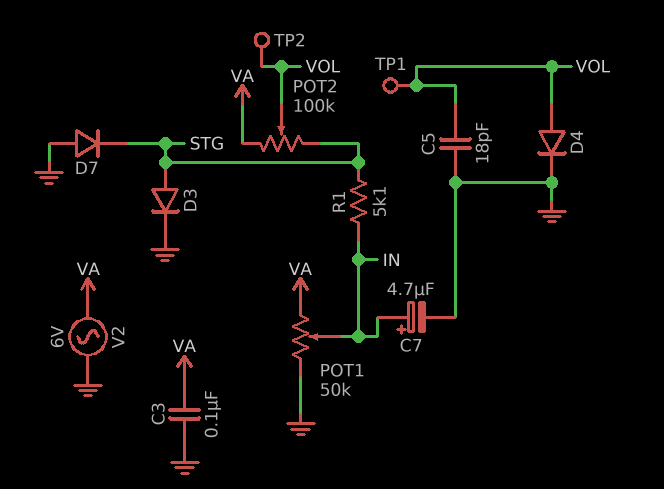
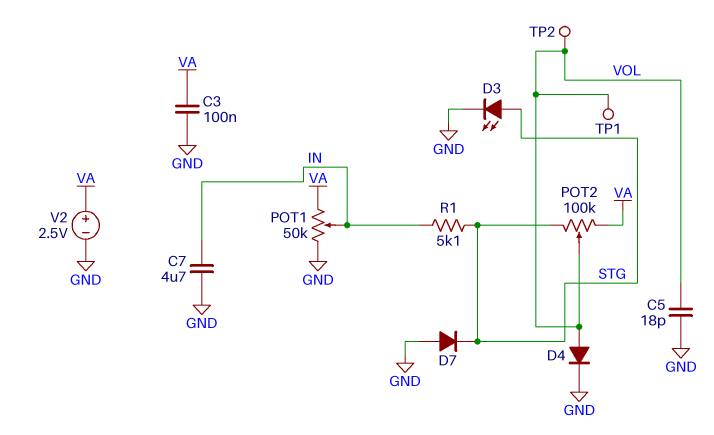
C7: 4.7uF (plus IN, minus GND) -> 4.7uF (GND, IN)
D3: diode (A STG, K GND) -> LED (A STG, K GND)
V2: AC 6V (GND, VA) -> 2.5V (plus VA, minus GND)

